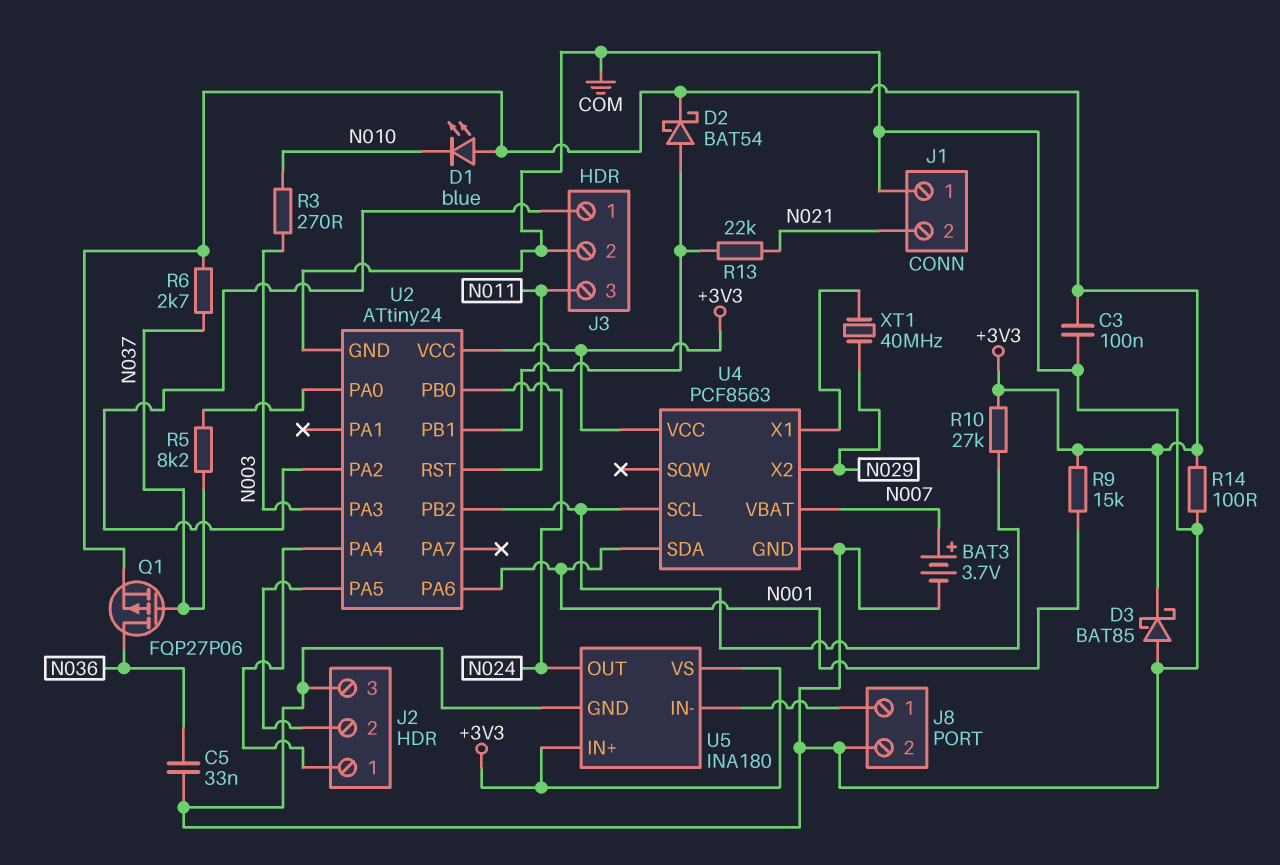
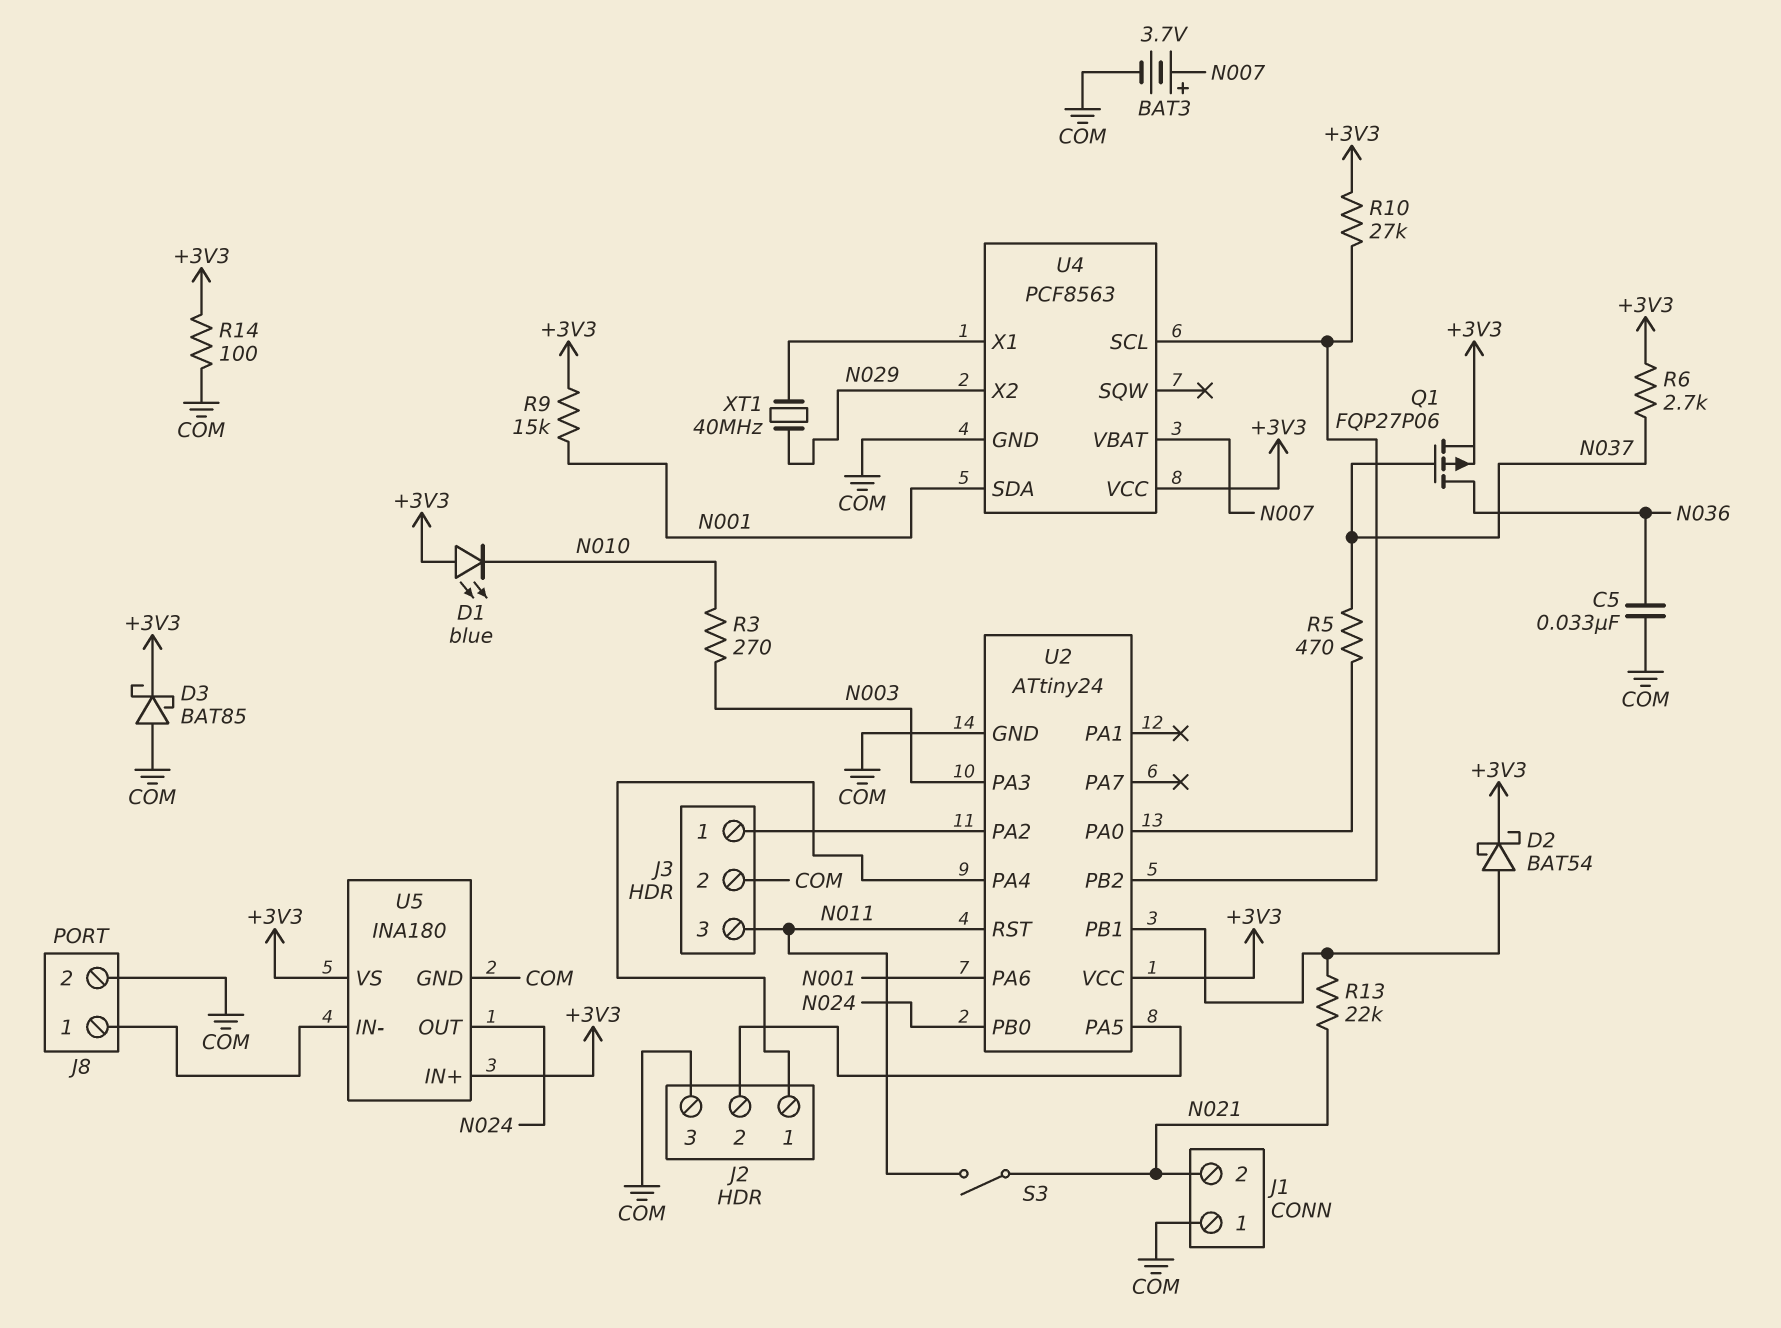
C3: 100nF (+3V3, COM) -> none
R5: 8.2k (N037, U2/PA0) -> 470 (N037, U2/PA0)
S3: none -> switch (N011, N021)

